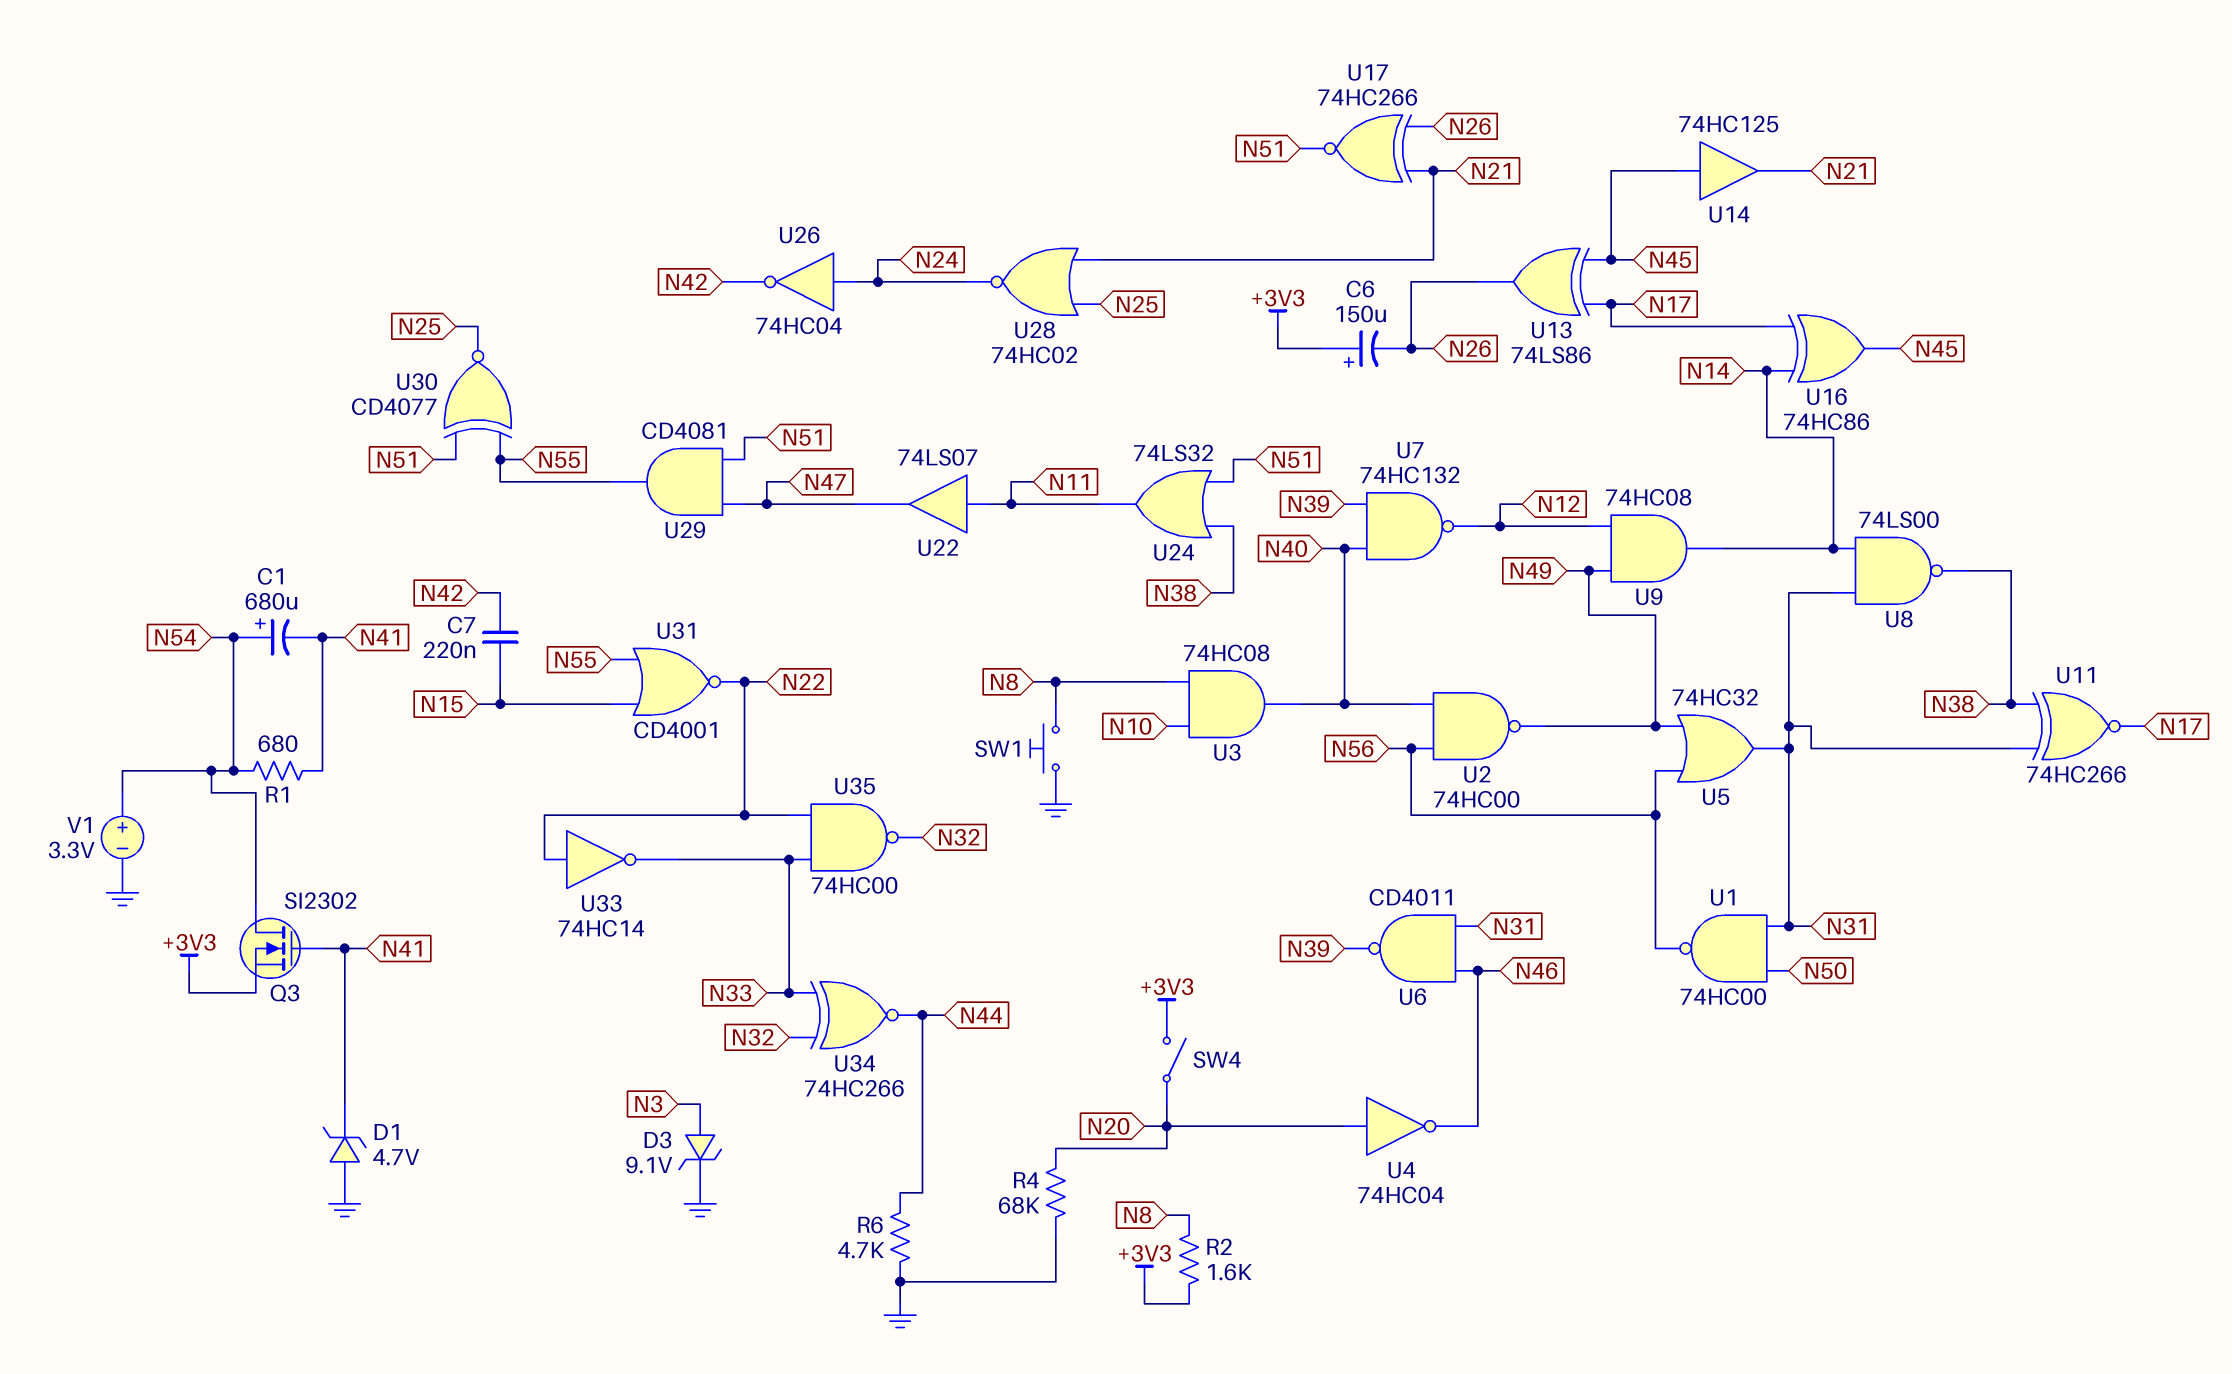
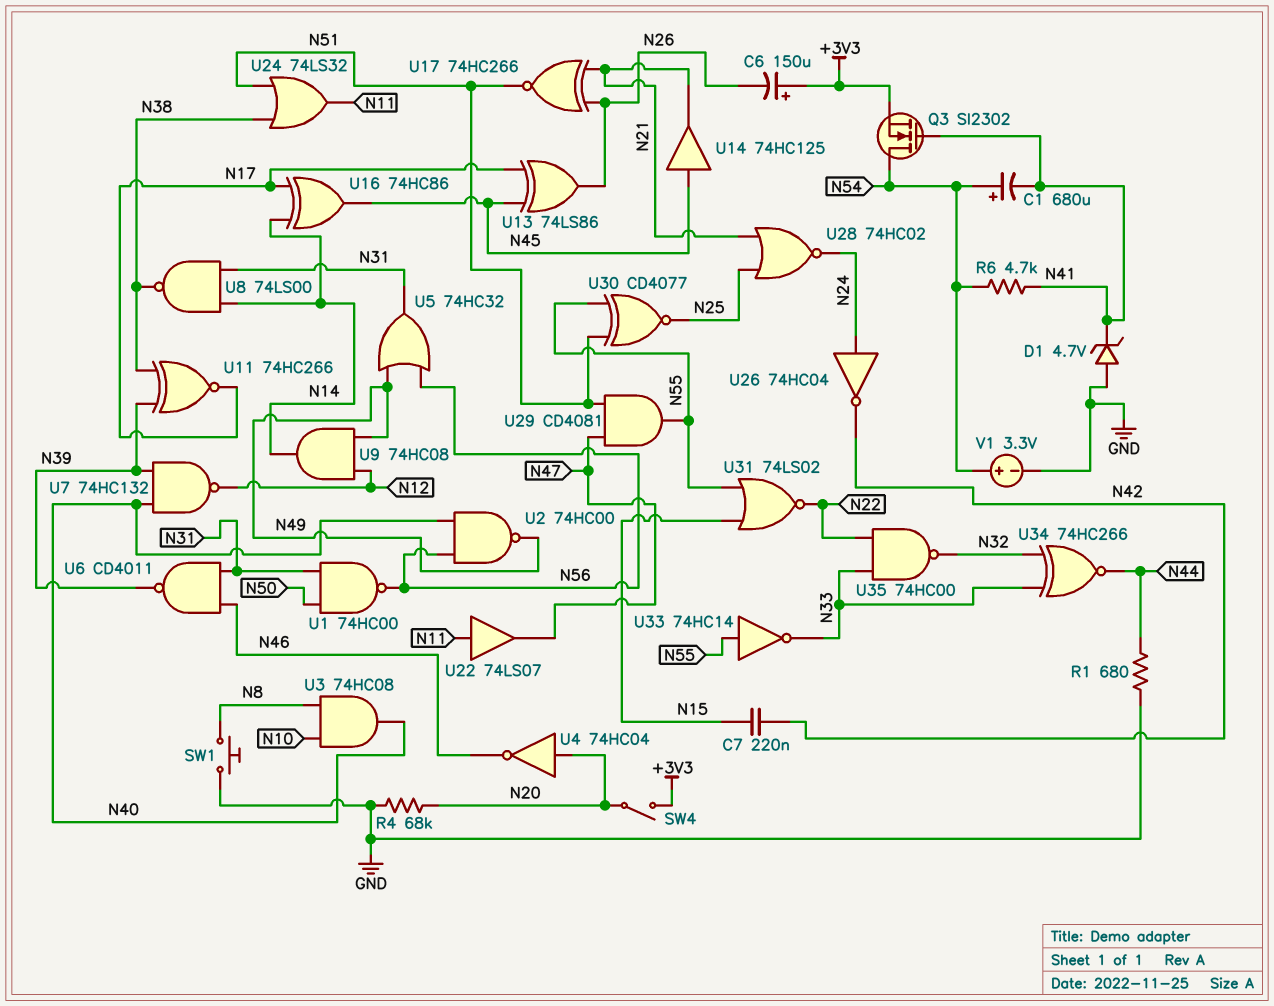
D3: zener 9.1V (A N3, K GND) -> none
R1: 680 (N41, N54) -> 680 (GND, N44)
R2: 1.6k (+3V3, N8) -> none
R6: 4.7k (GND, N44) -> 4.7k (N41, N54)
U11: XNOR 74HC266 (in N31, in N38, out N17) -> XNOR 74HC266 (in N38, in N39, out N17)
U31: NOR CD4001 (in N15, in N55, out N22) -> NOR 74LS02 (in N15, in N55, out N22)
U33: NOT 74HC14 (in N22, out N33) -> NOT 74HC14 (in N55, out N33)

